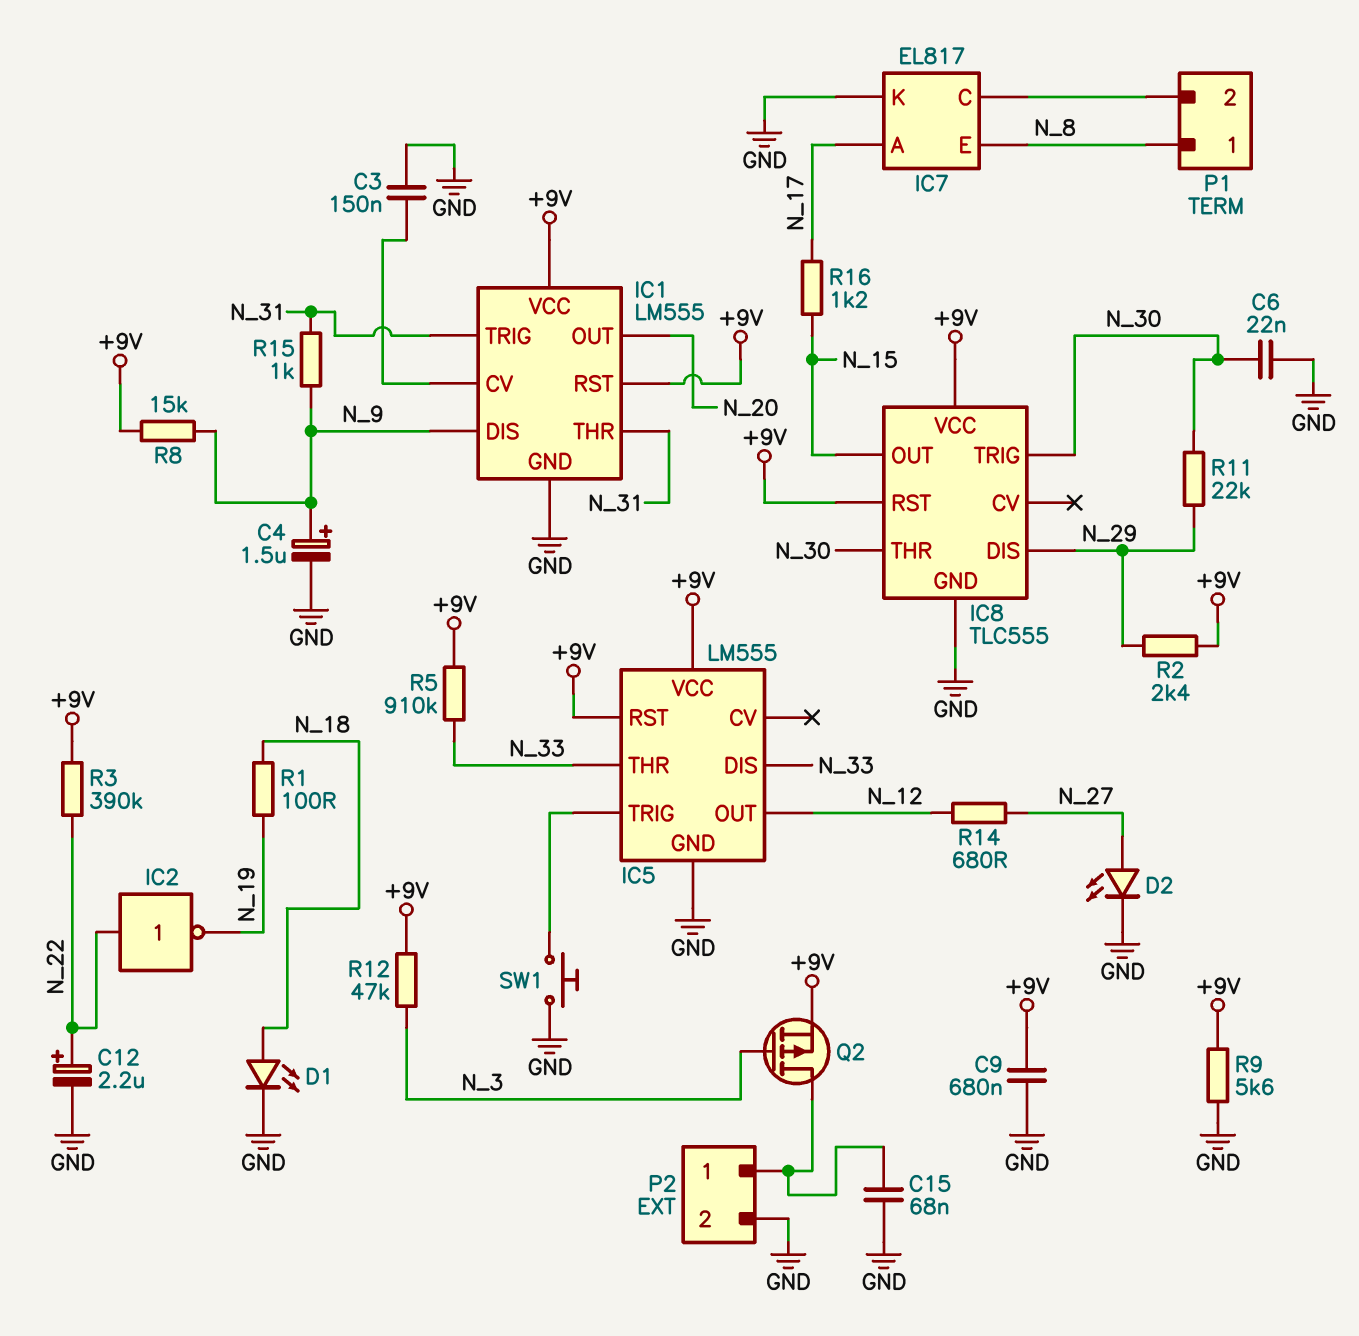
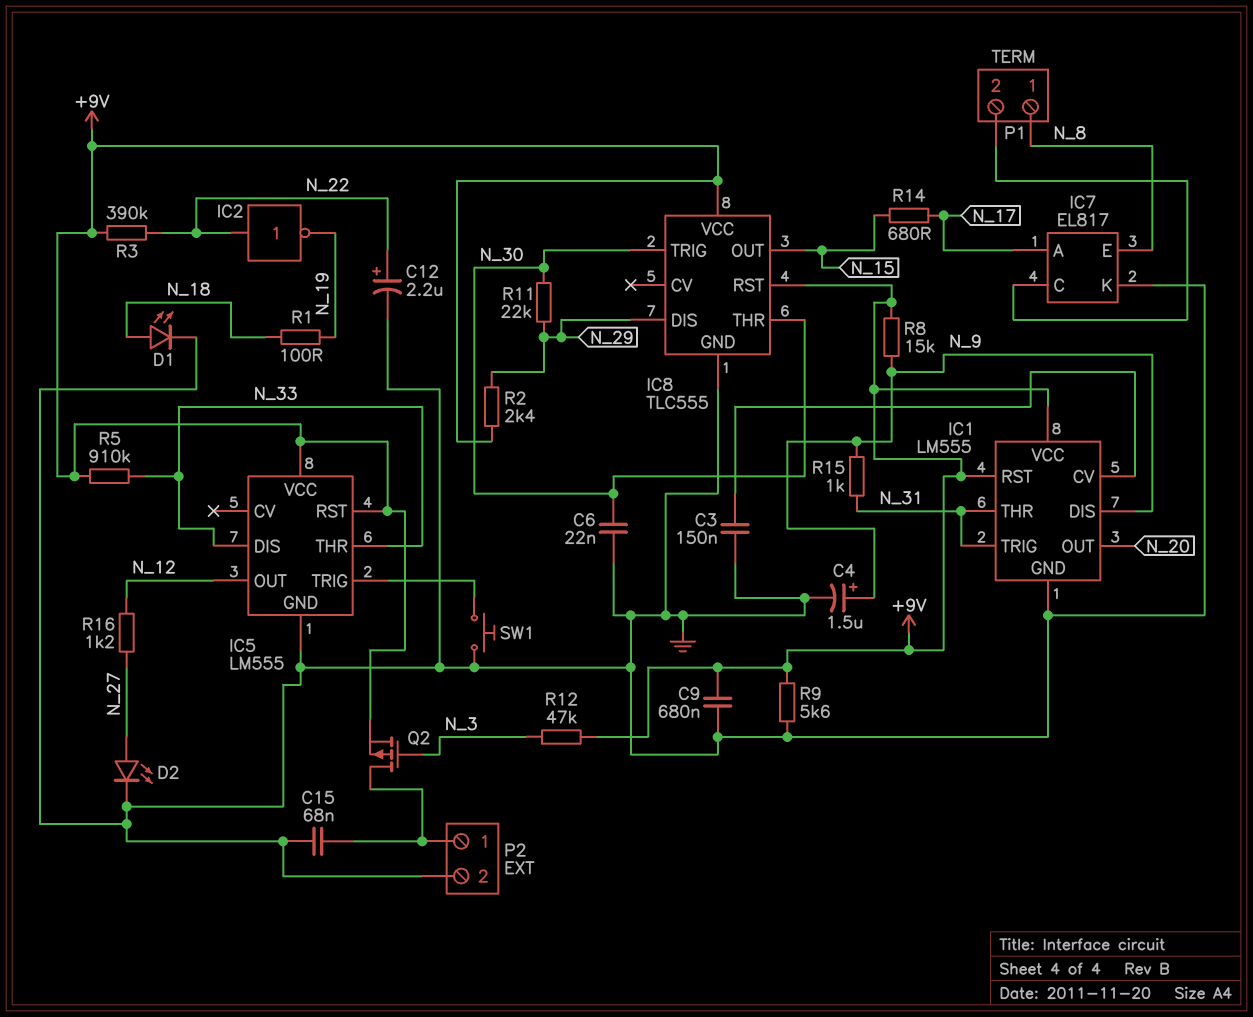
R14: 680 (N_12, N_27) -> 680 (N_15, N_17)
R16: 1.2k (N_15, N_17) -> 1.2k (N_12, N_27)

